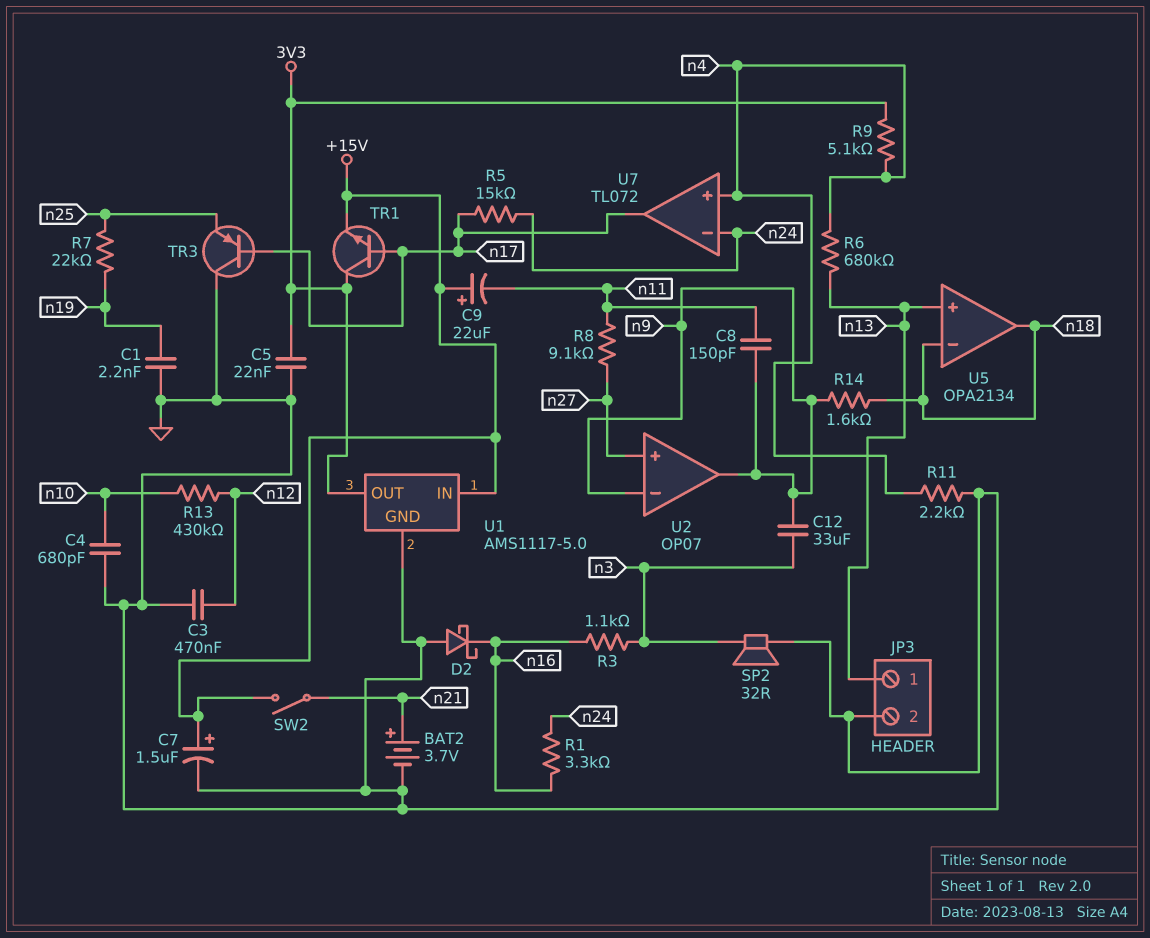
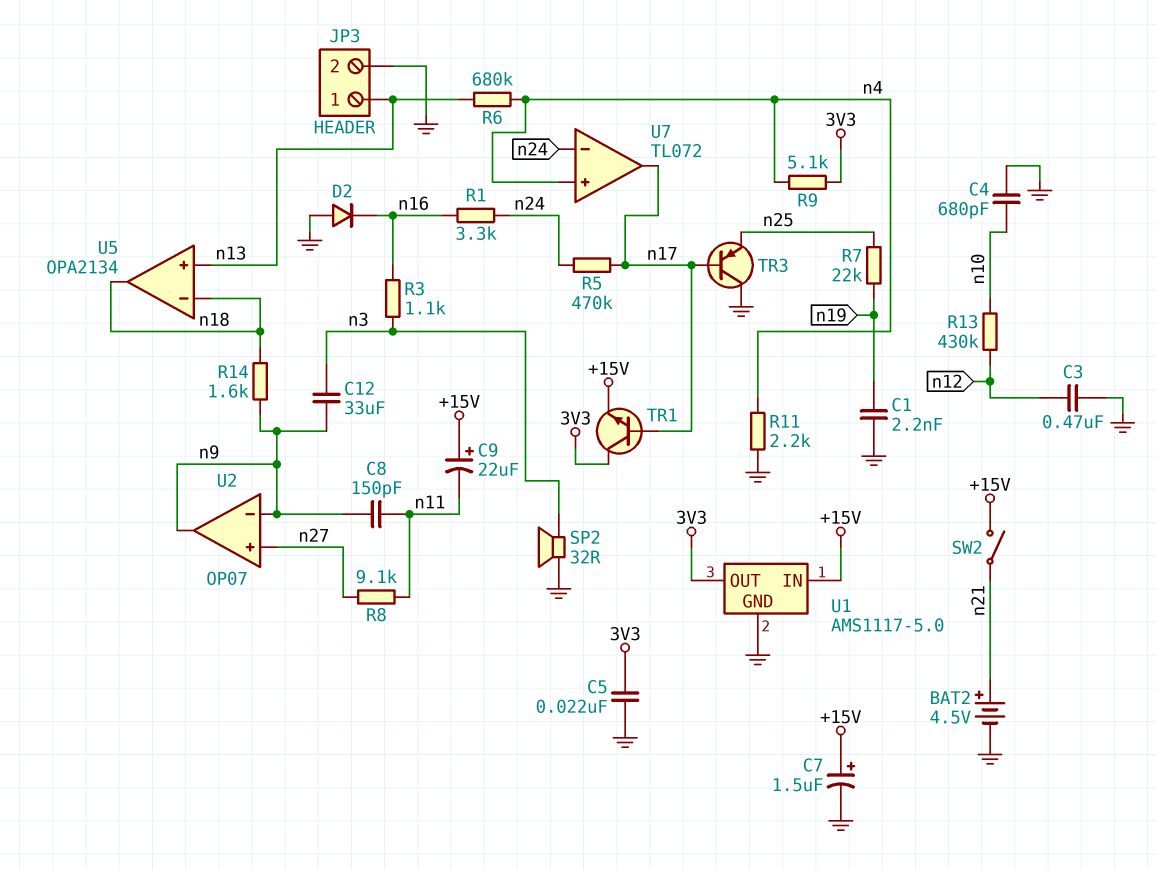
BAT2: 3.7V (plus n21, minus GND) -> 4.5V (plus n21, minus GND)
D2: schottky (A GND, K n16) -> diode (A GND, K n16)
R5: 15k (n17, n24) -> 470k (n17, n24)

